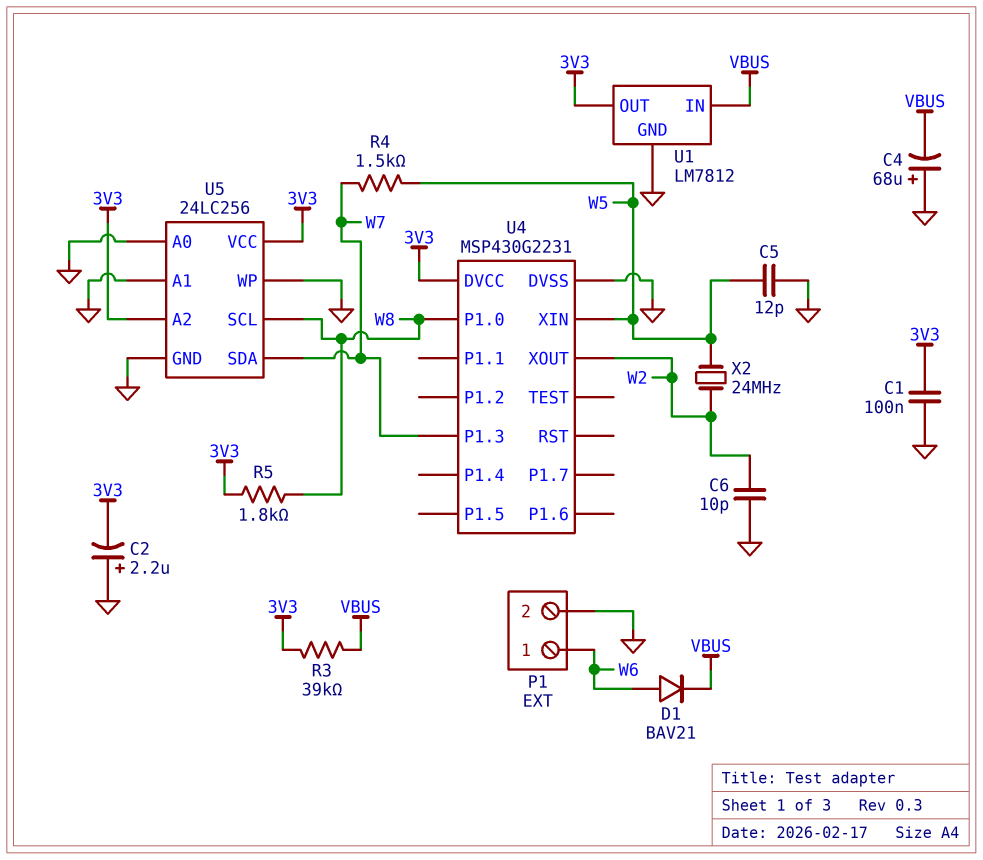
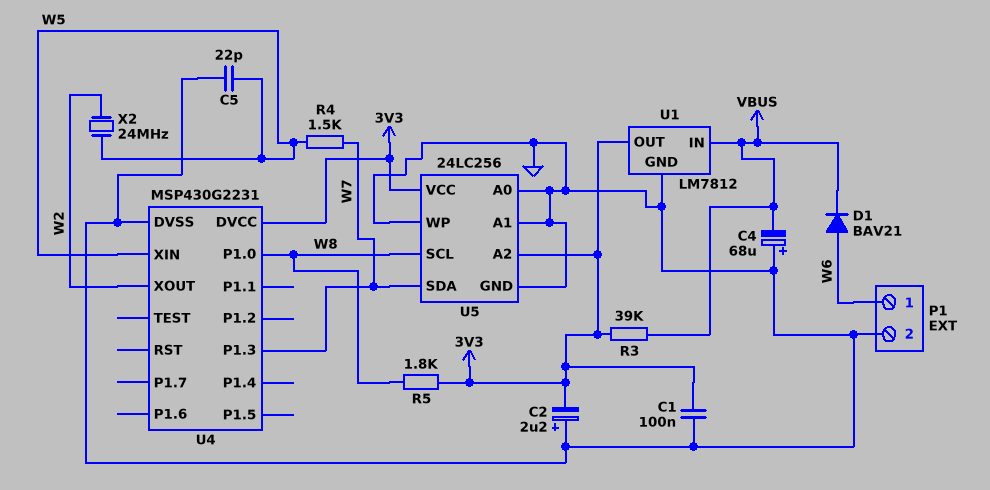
C5: 12pF (GND, W5) -> 22pF (GND, W5)
C6: 10pF (GND, W2) -> none

